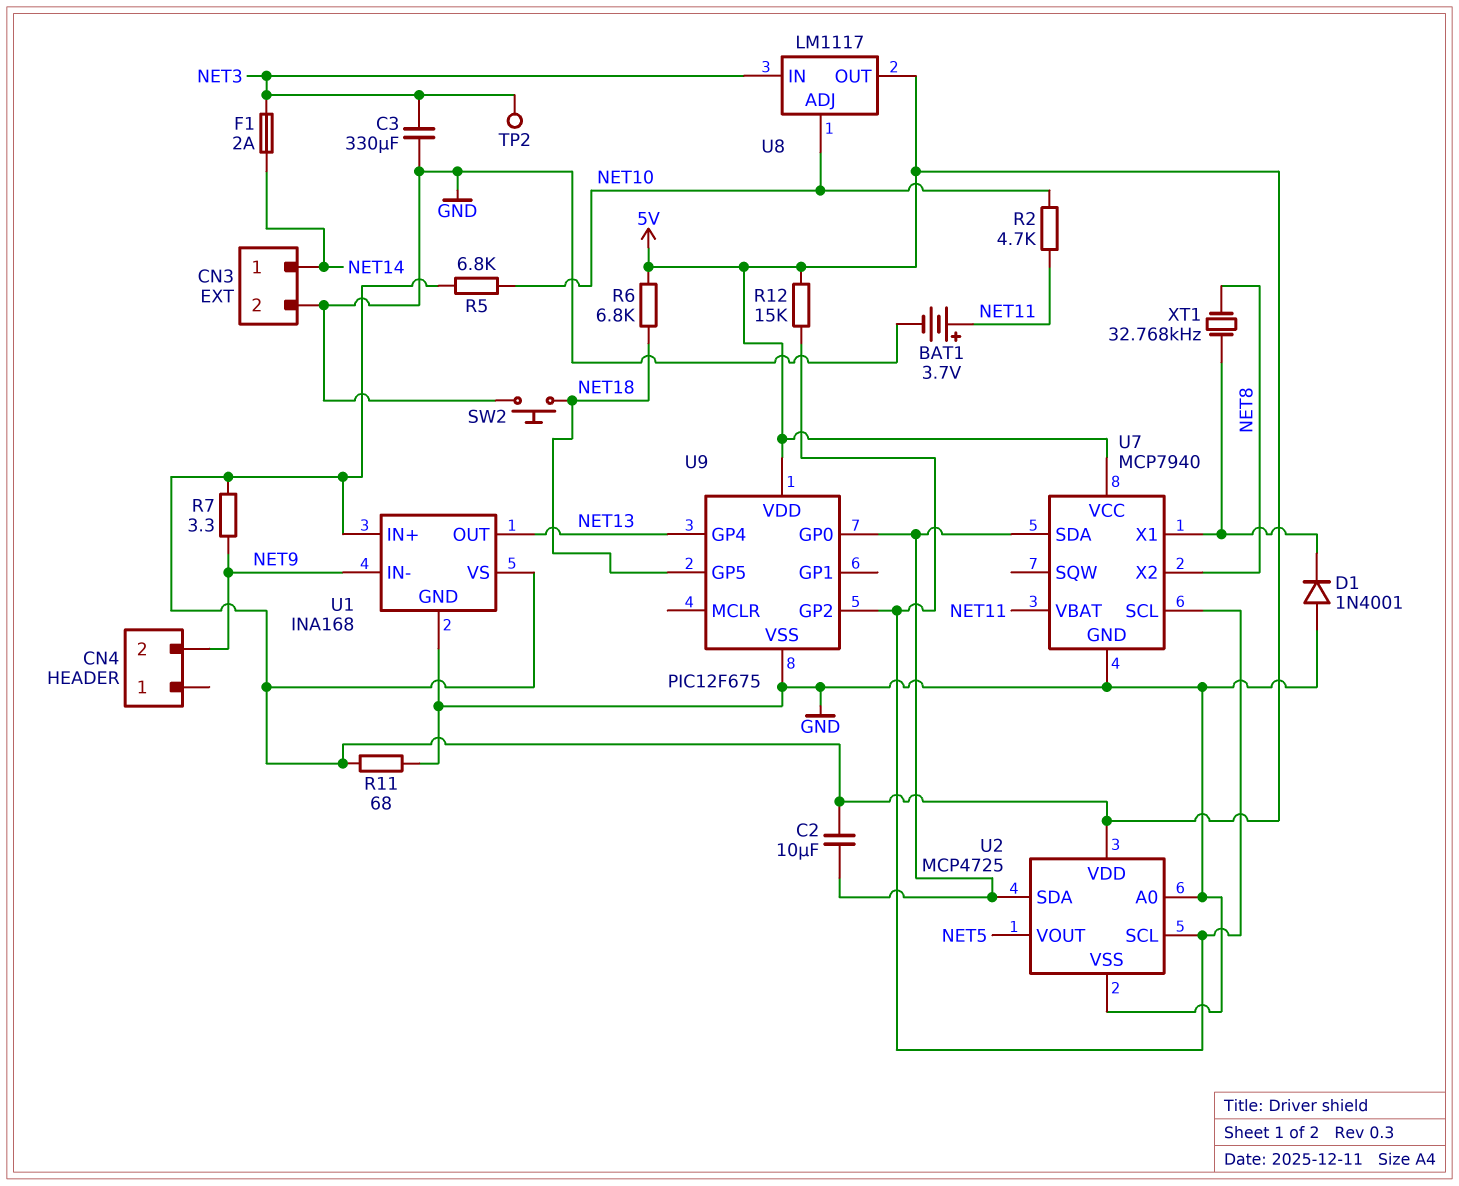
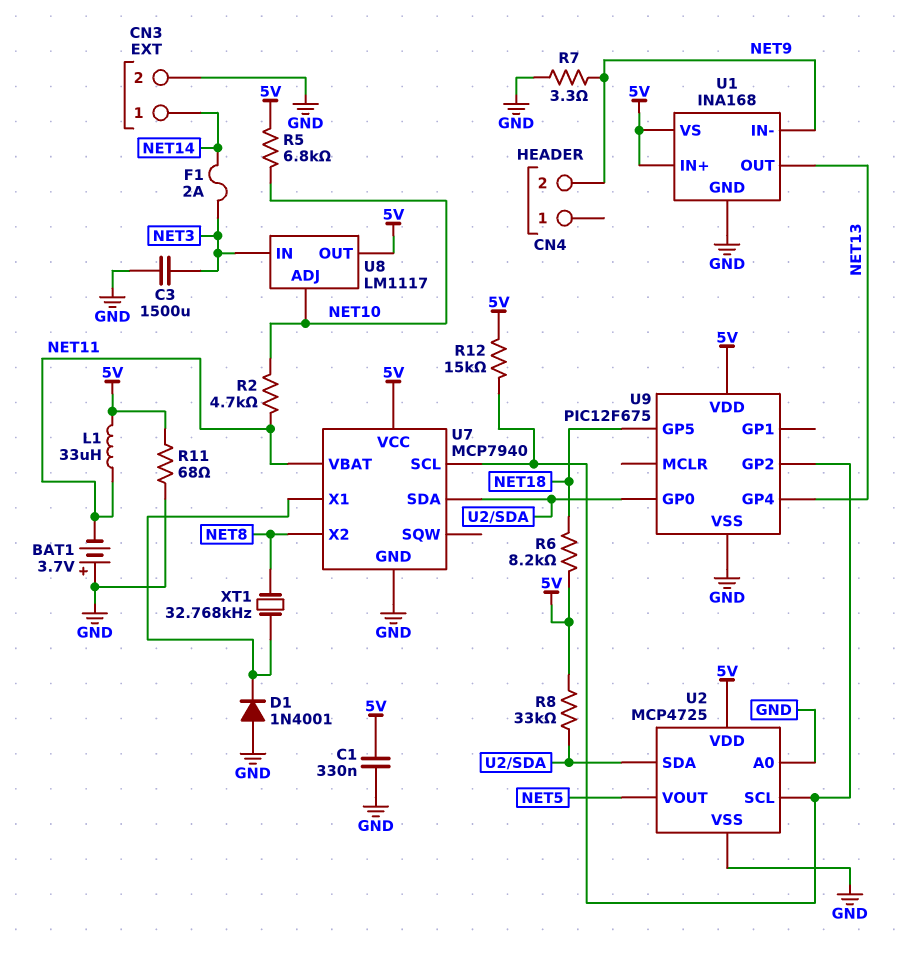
BAT1: 3.7V (plus NET11, minus GND) -> 3.7V (plus GND, minus NET11)
C1: none -> 330nF (5V, GND)
C2: 10uF (5V, U2/SDA) -> none
C3: 330uF (GND, NET3) -> 1500uF (GND, NET3)
L1: none -> 33uH (5V, NET11)
R6: 6.8k (5V, NET18) -> 8.2k (5V, NET18)
R7: 3.3 (5V, NET9) -> 3.3 (GND, NET9)
R8: none -> 33k (5V, U2/SDA)
SW2: button (GND, NET18) -> none
TP2: test point (NET3) -> none

